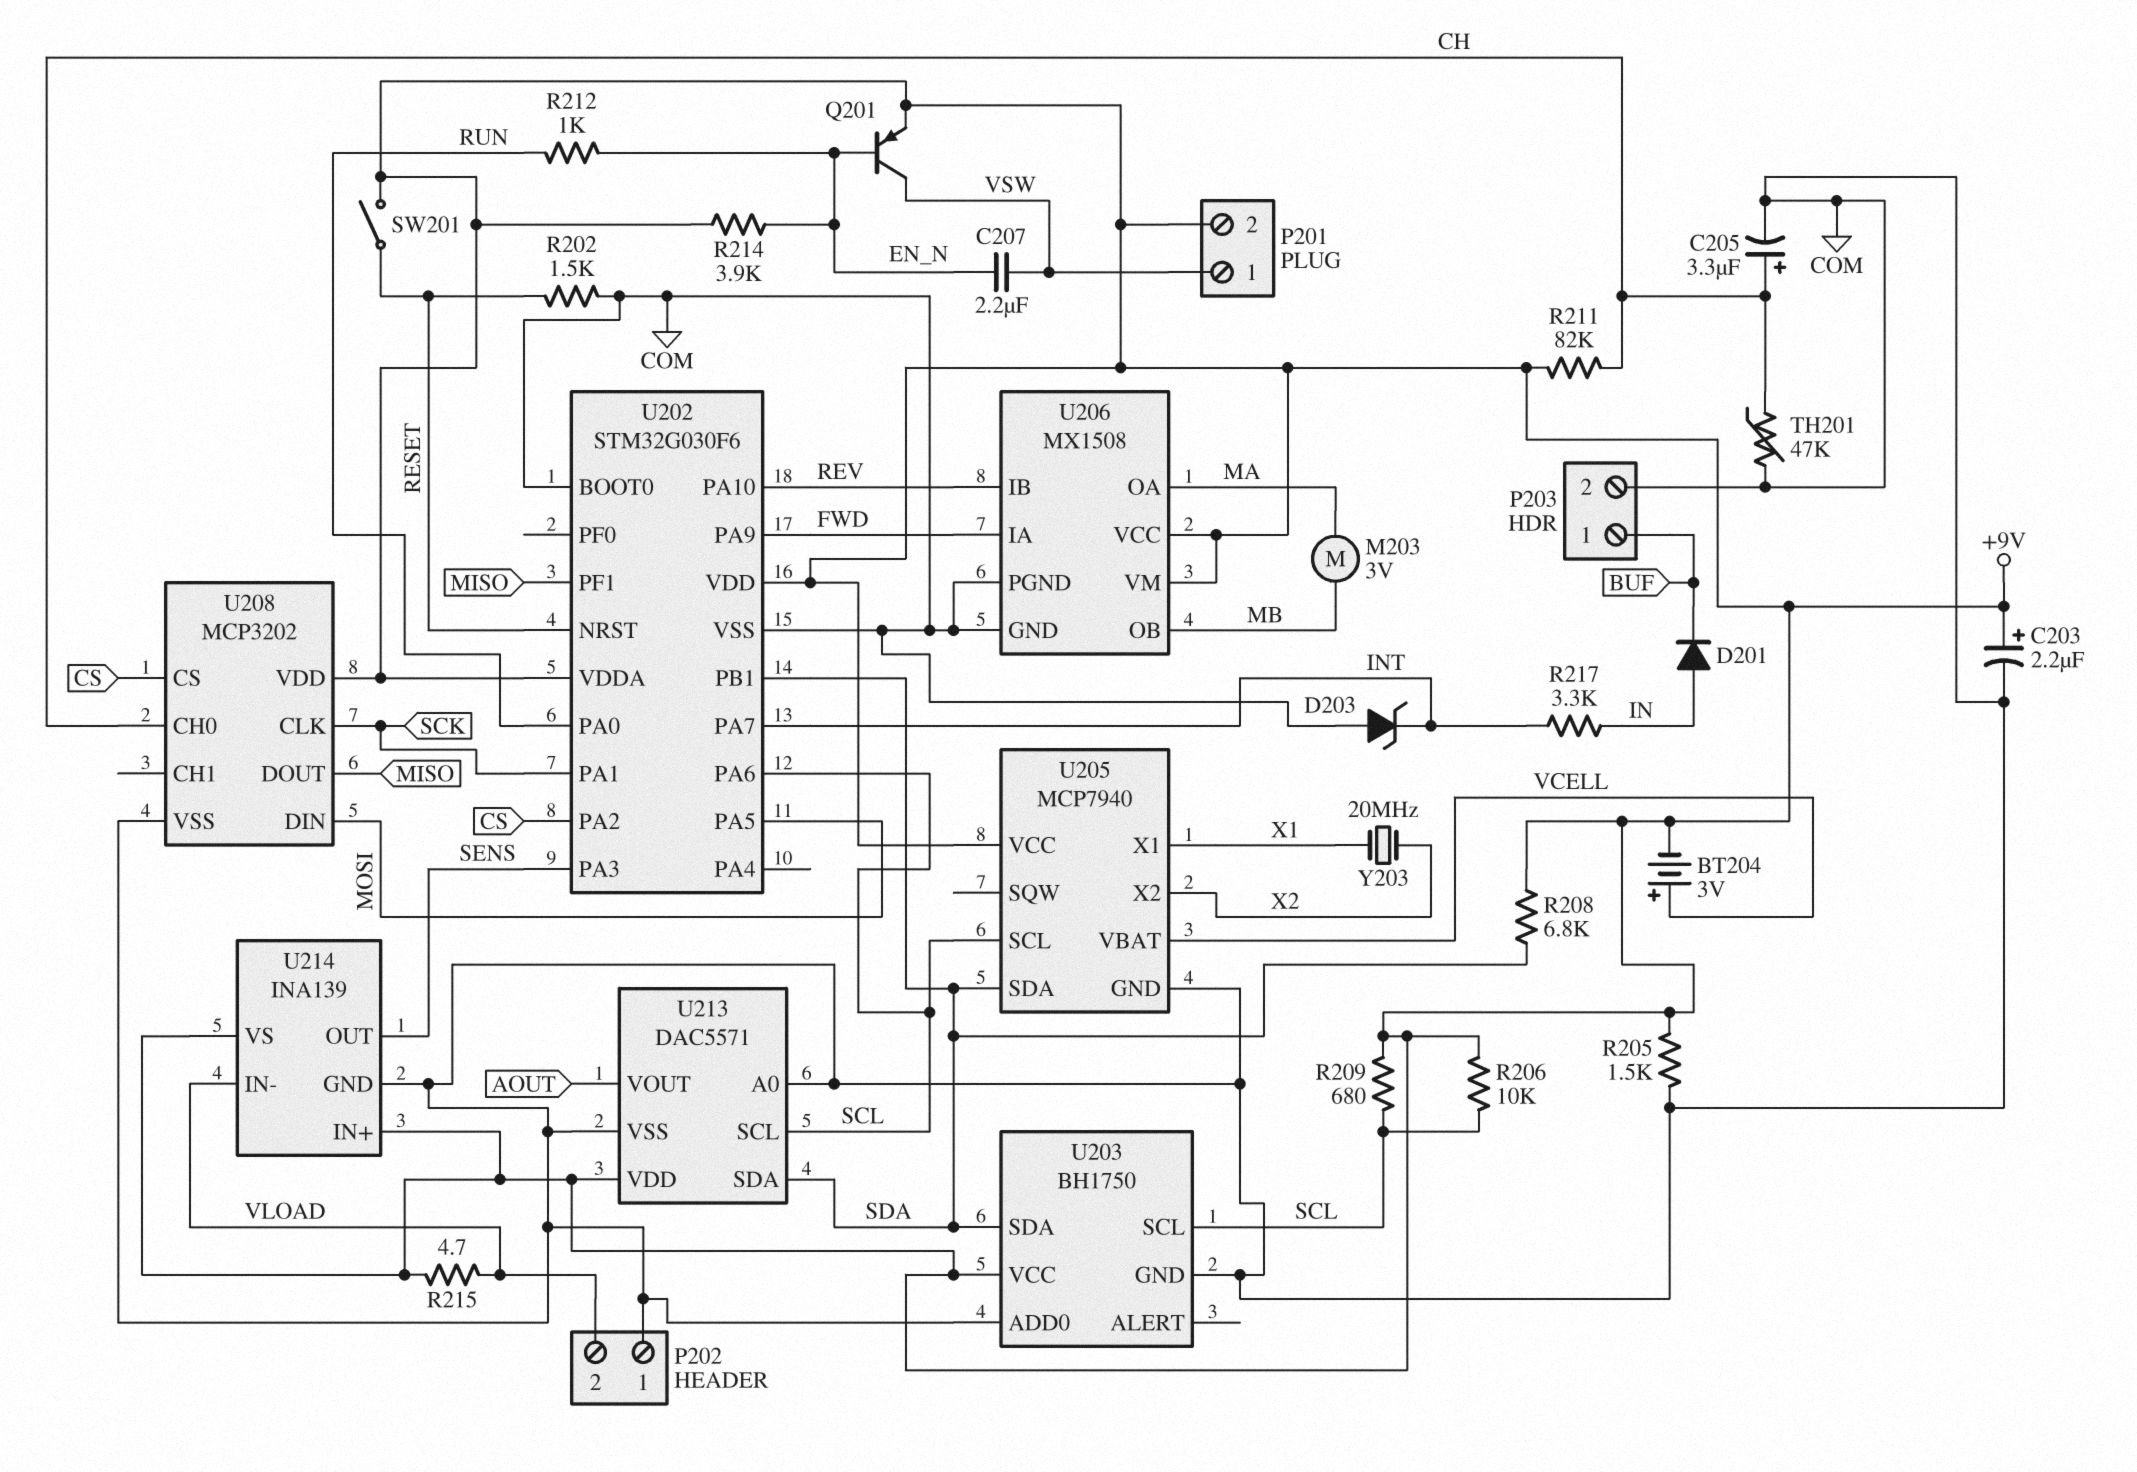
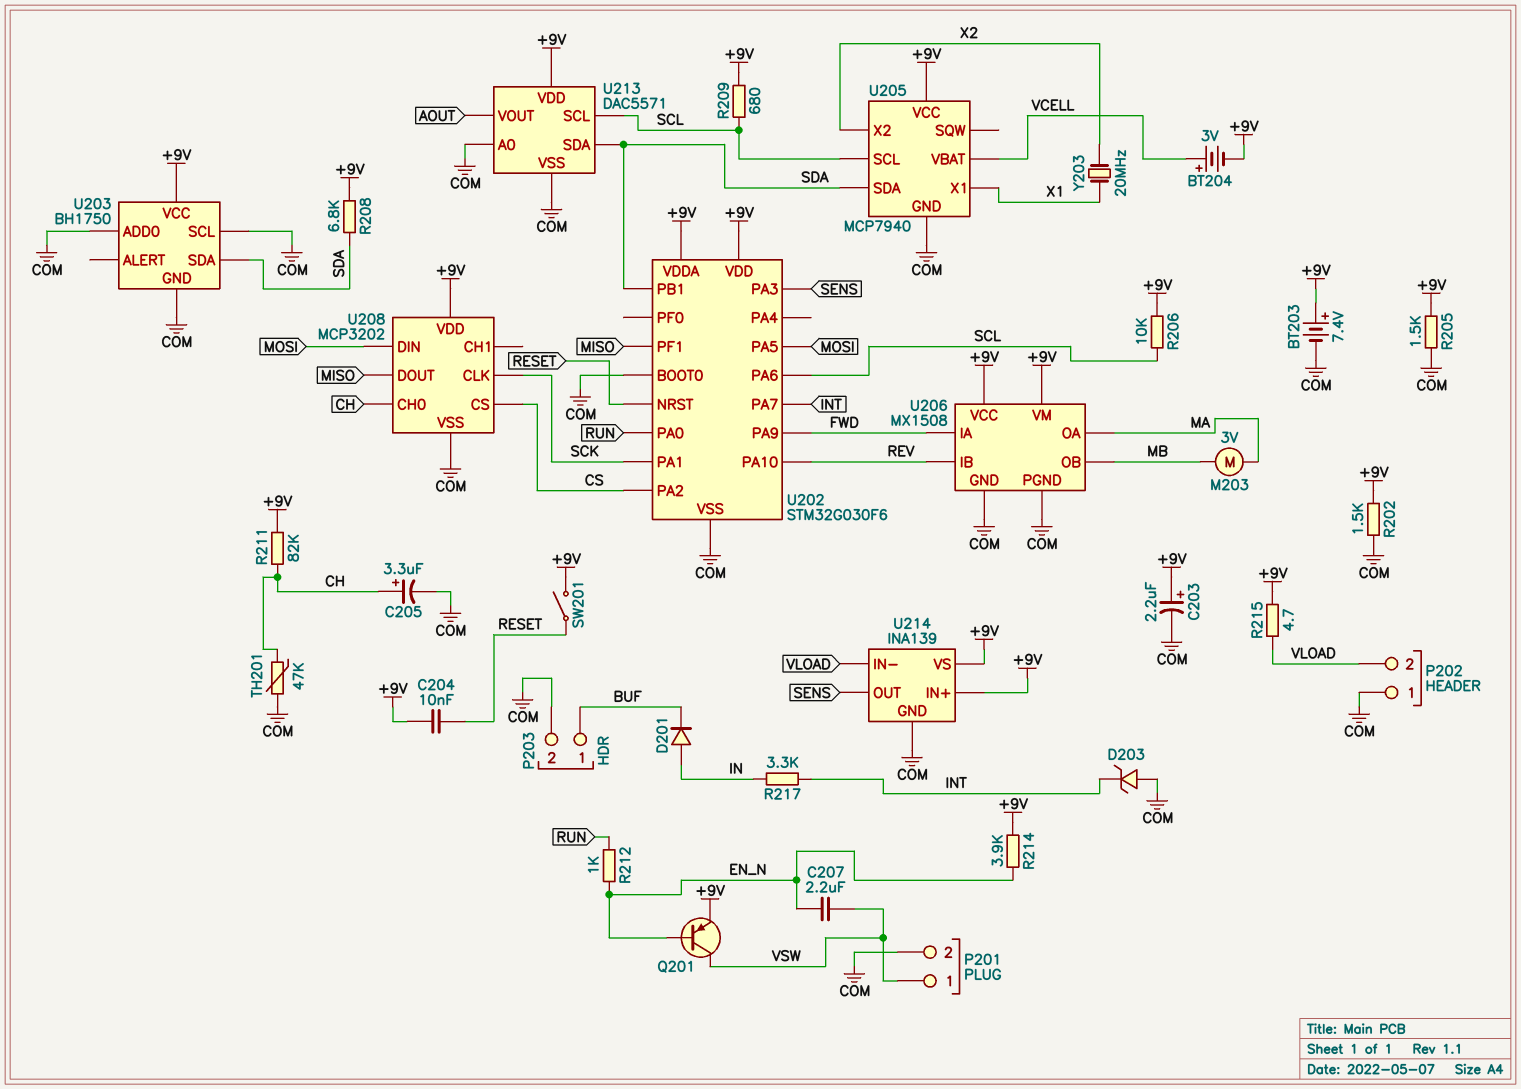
BT203: none -> 7.4V (plus +9V, minus COM)
C204: none -> 10nF (+9V, RESET)
P201 pin 2: +9V -> COM
R202: 1.5k (COM, RESET) -> 1.5k (+9V, COM)
U203 pin SCL: SCL -> COM

